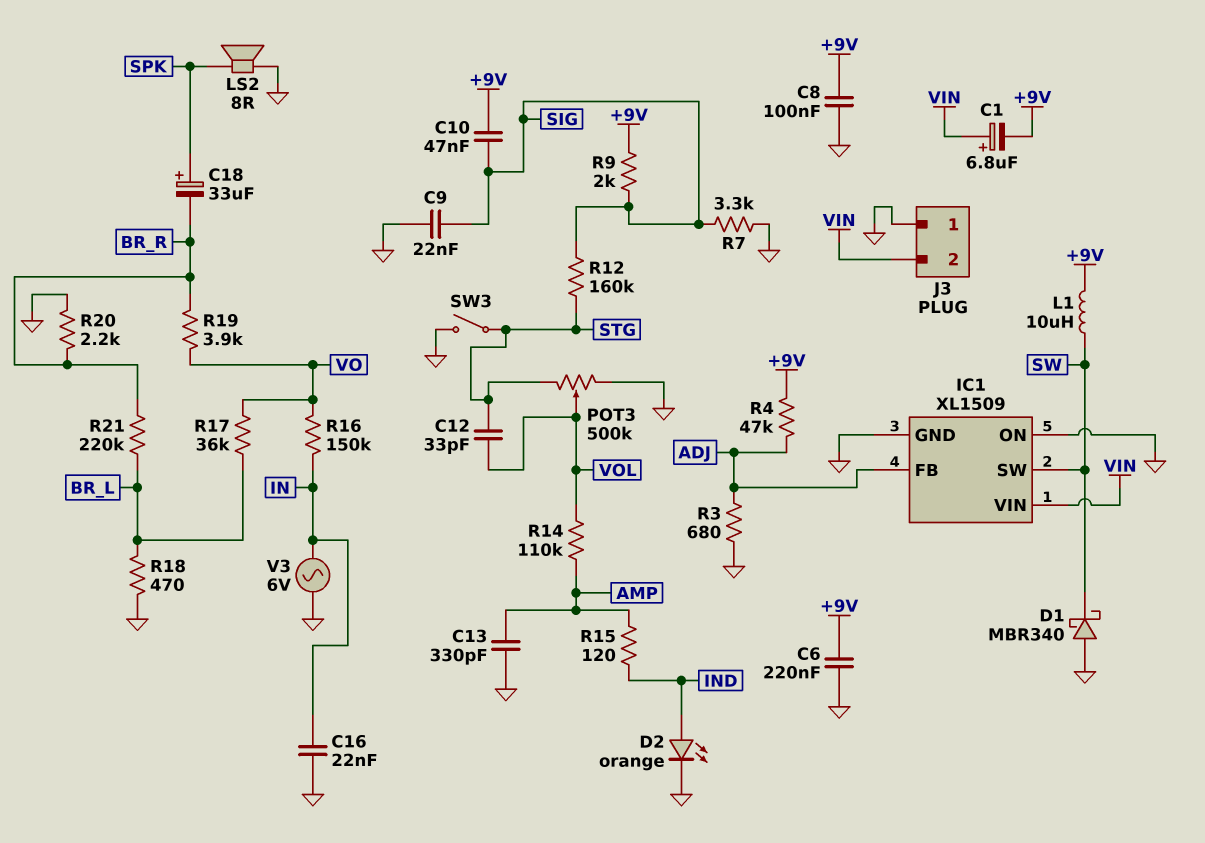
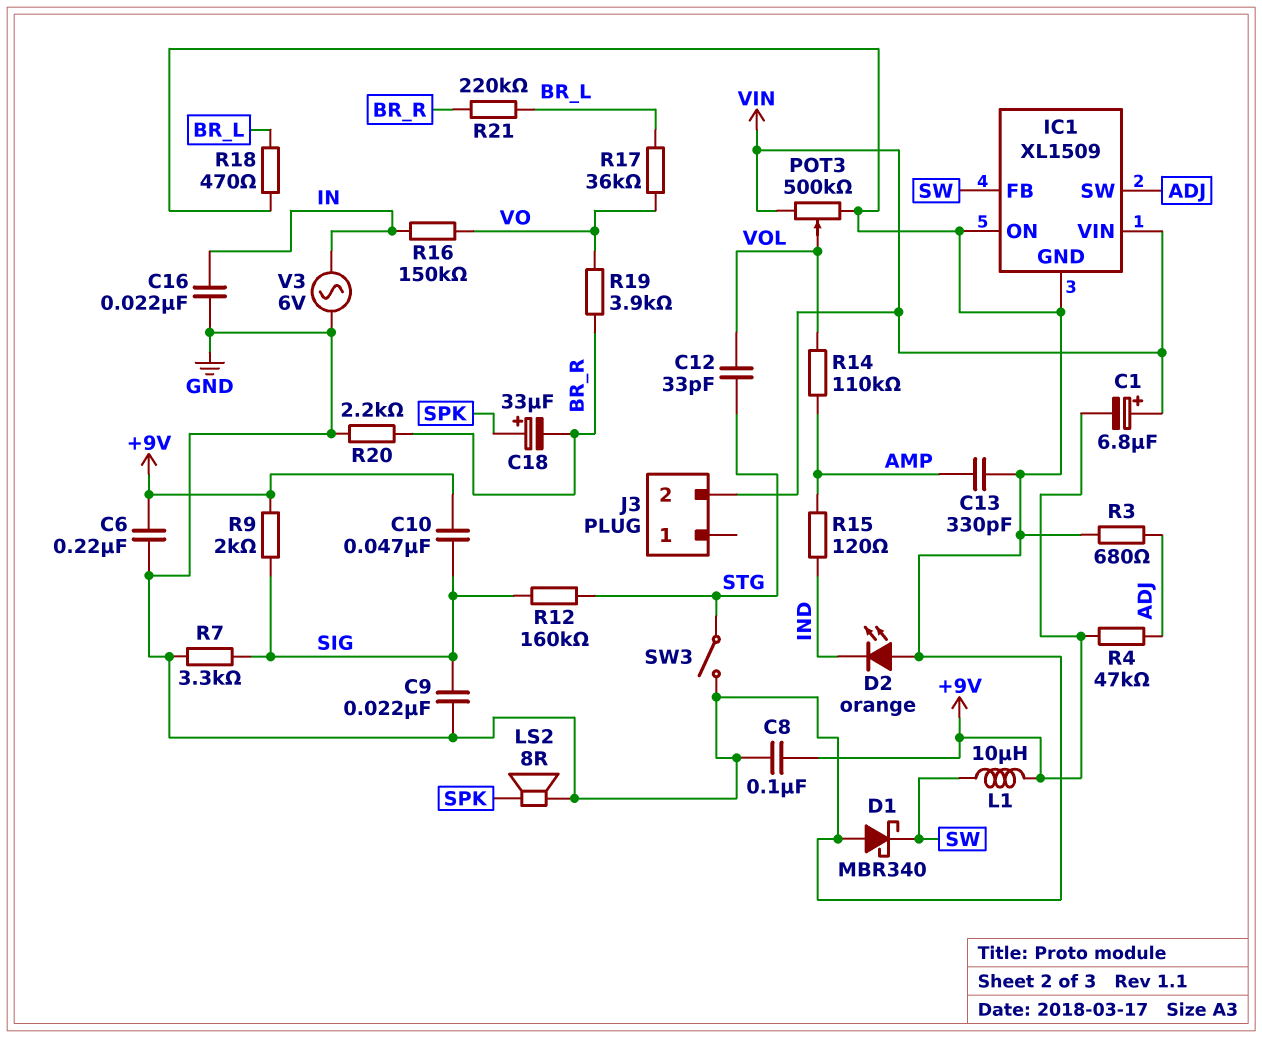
D2: LED orange (A IND, K GND) -> LED orange (A GND, K IND)
IC1 pin FB: ADJ -> SW
IC1 pin SW: SW -> ADJ
J3 pin 1: GND -> none
POT3: 500k (GND, STG, wiper VOL) -> 500k (GND, VIN, wiper VOL)

